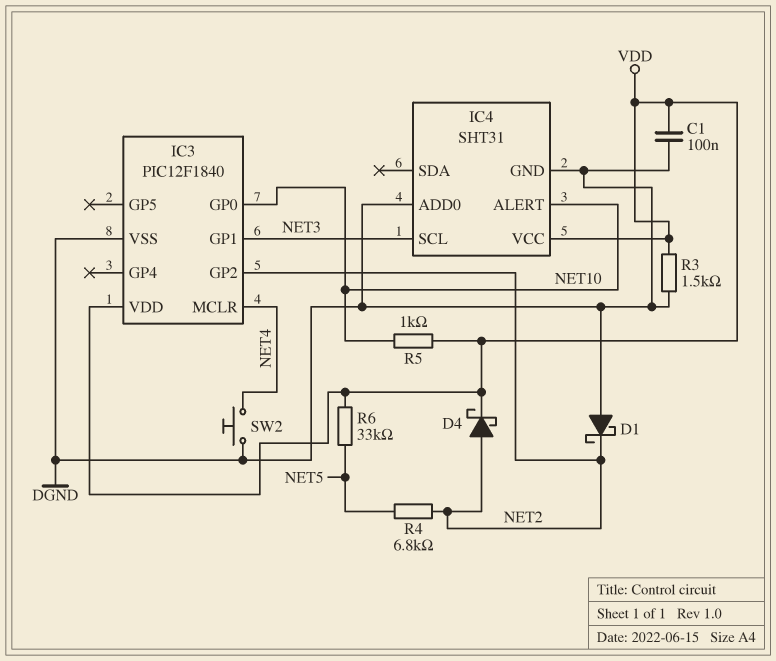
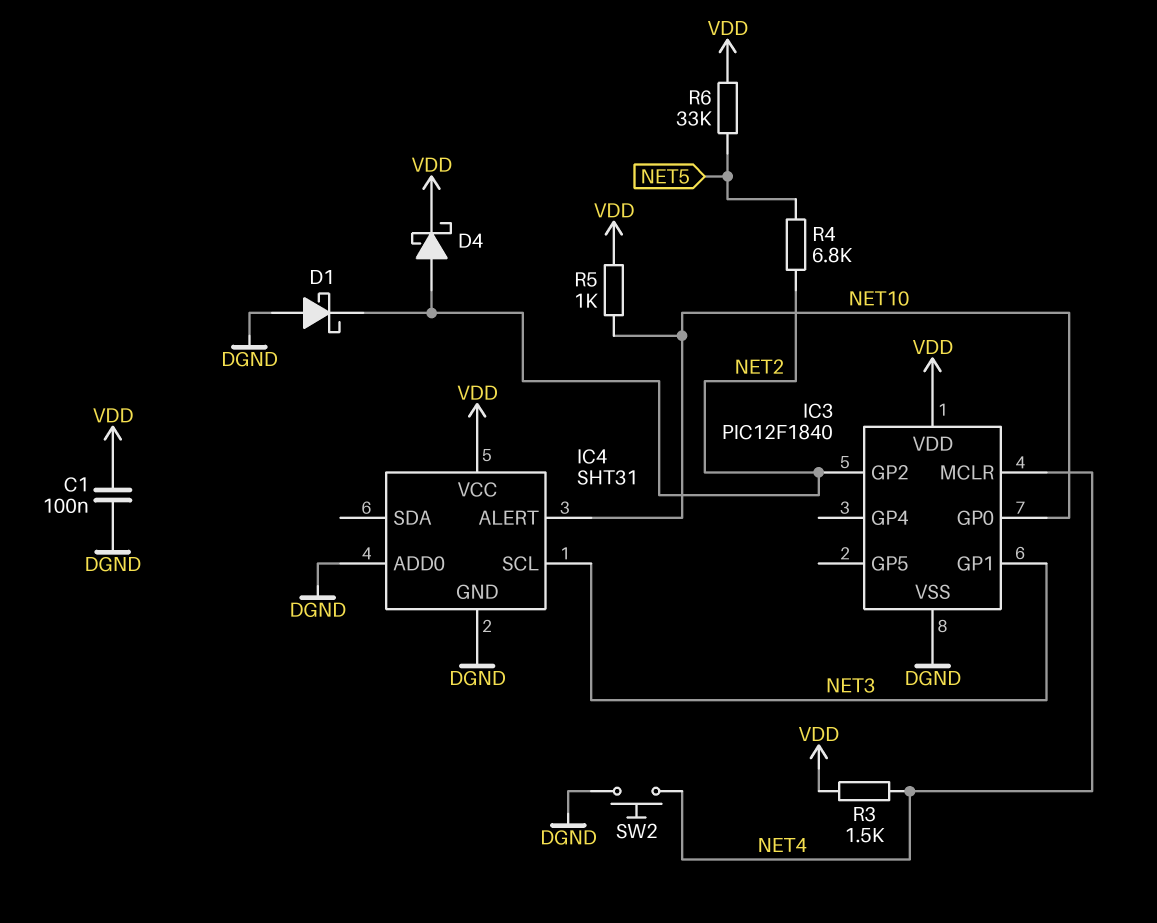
R3: 1.5k (DGND, VDD) -> 1.5k (NET4, VDD)

